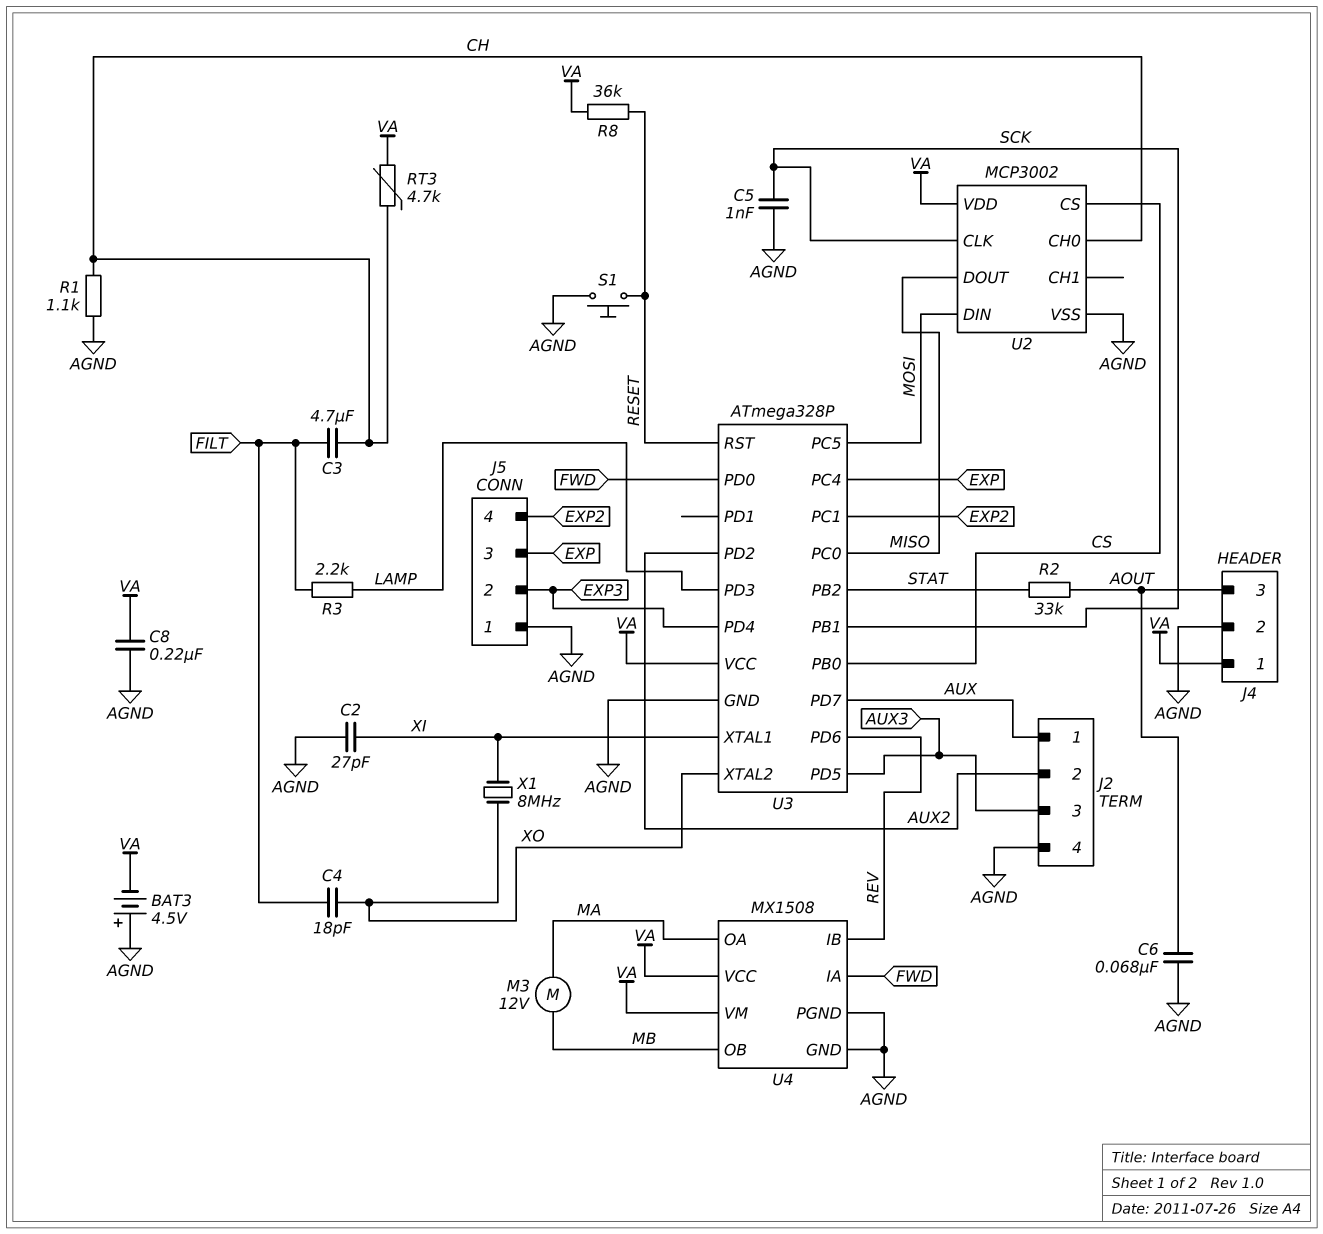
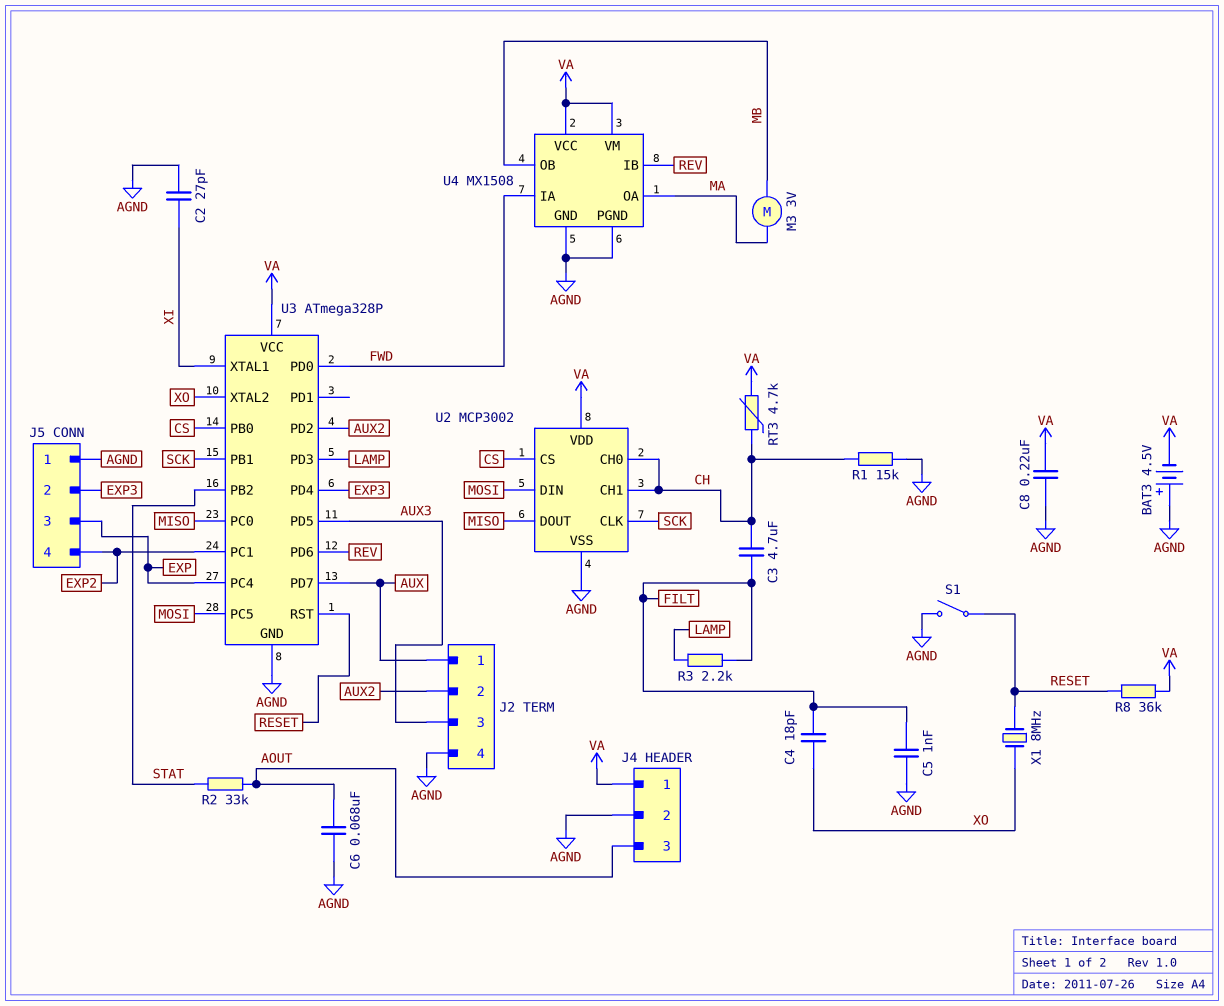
C5: 1nF (AGND, SCK) -> 1nF (AGND, FILT)
M3: motor 12V (MA, MB) -> motor 3V (MA, MB)
R1: 1.1k (AGND, CH) -> 15k (AGND, CH)
S1: button (AGND, RESET) -> switch (AGND, RESET)
U2 pin CH1: none -> CH
X1: 8MHz (XI, XO) -> 8MHz (RESET, XO)

